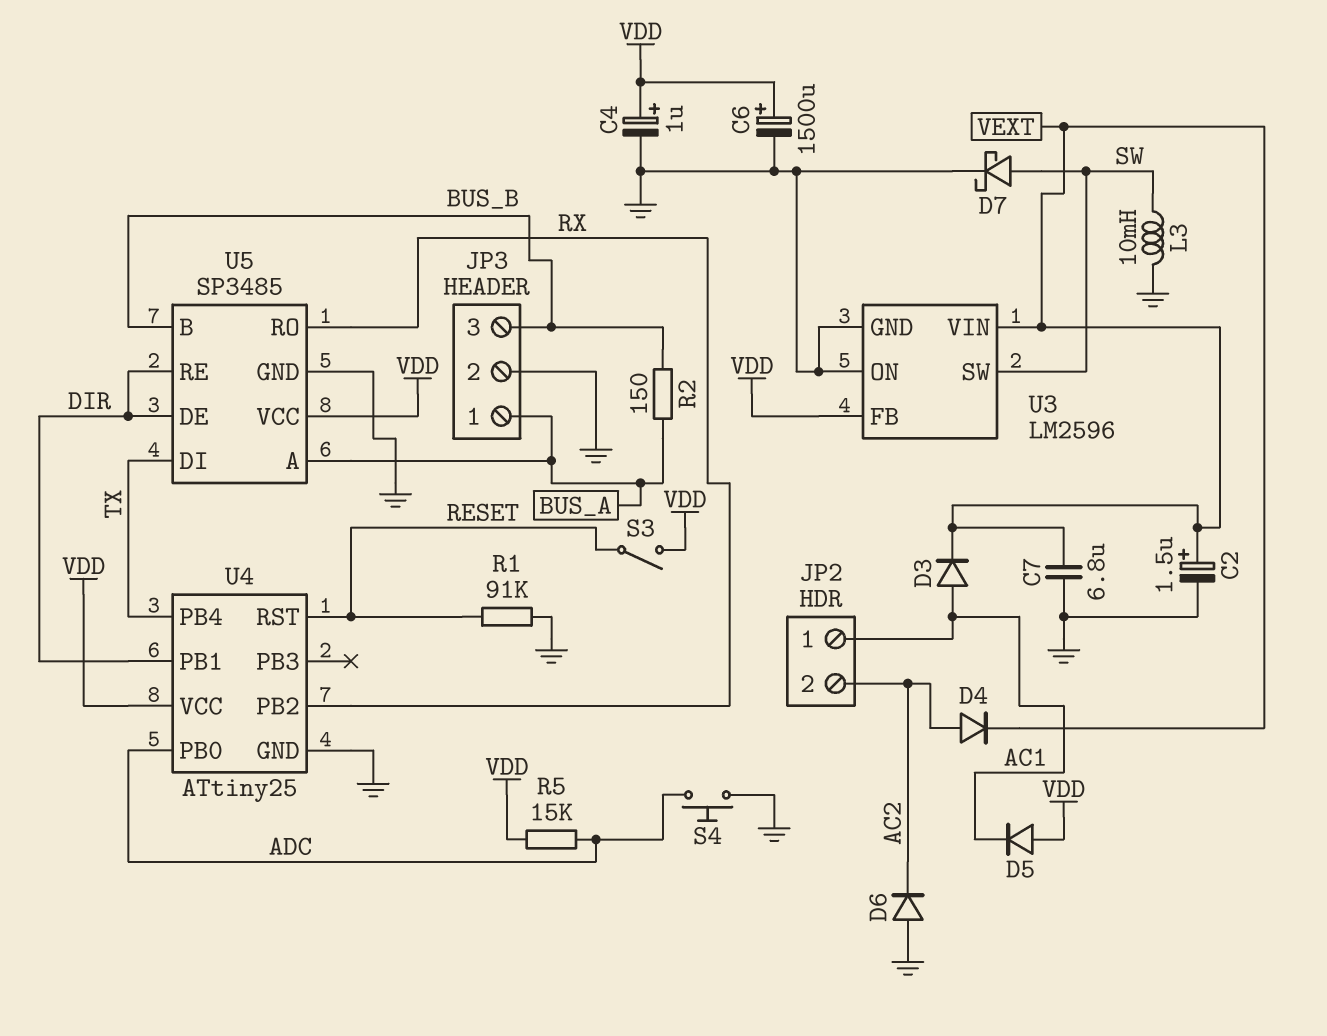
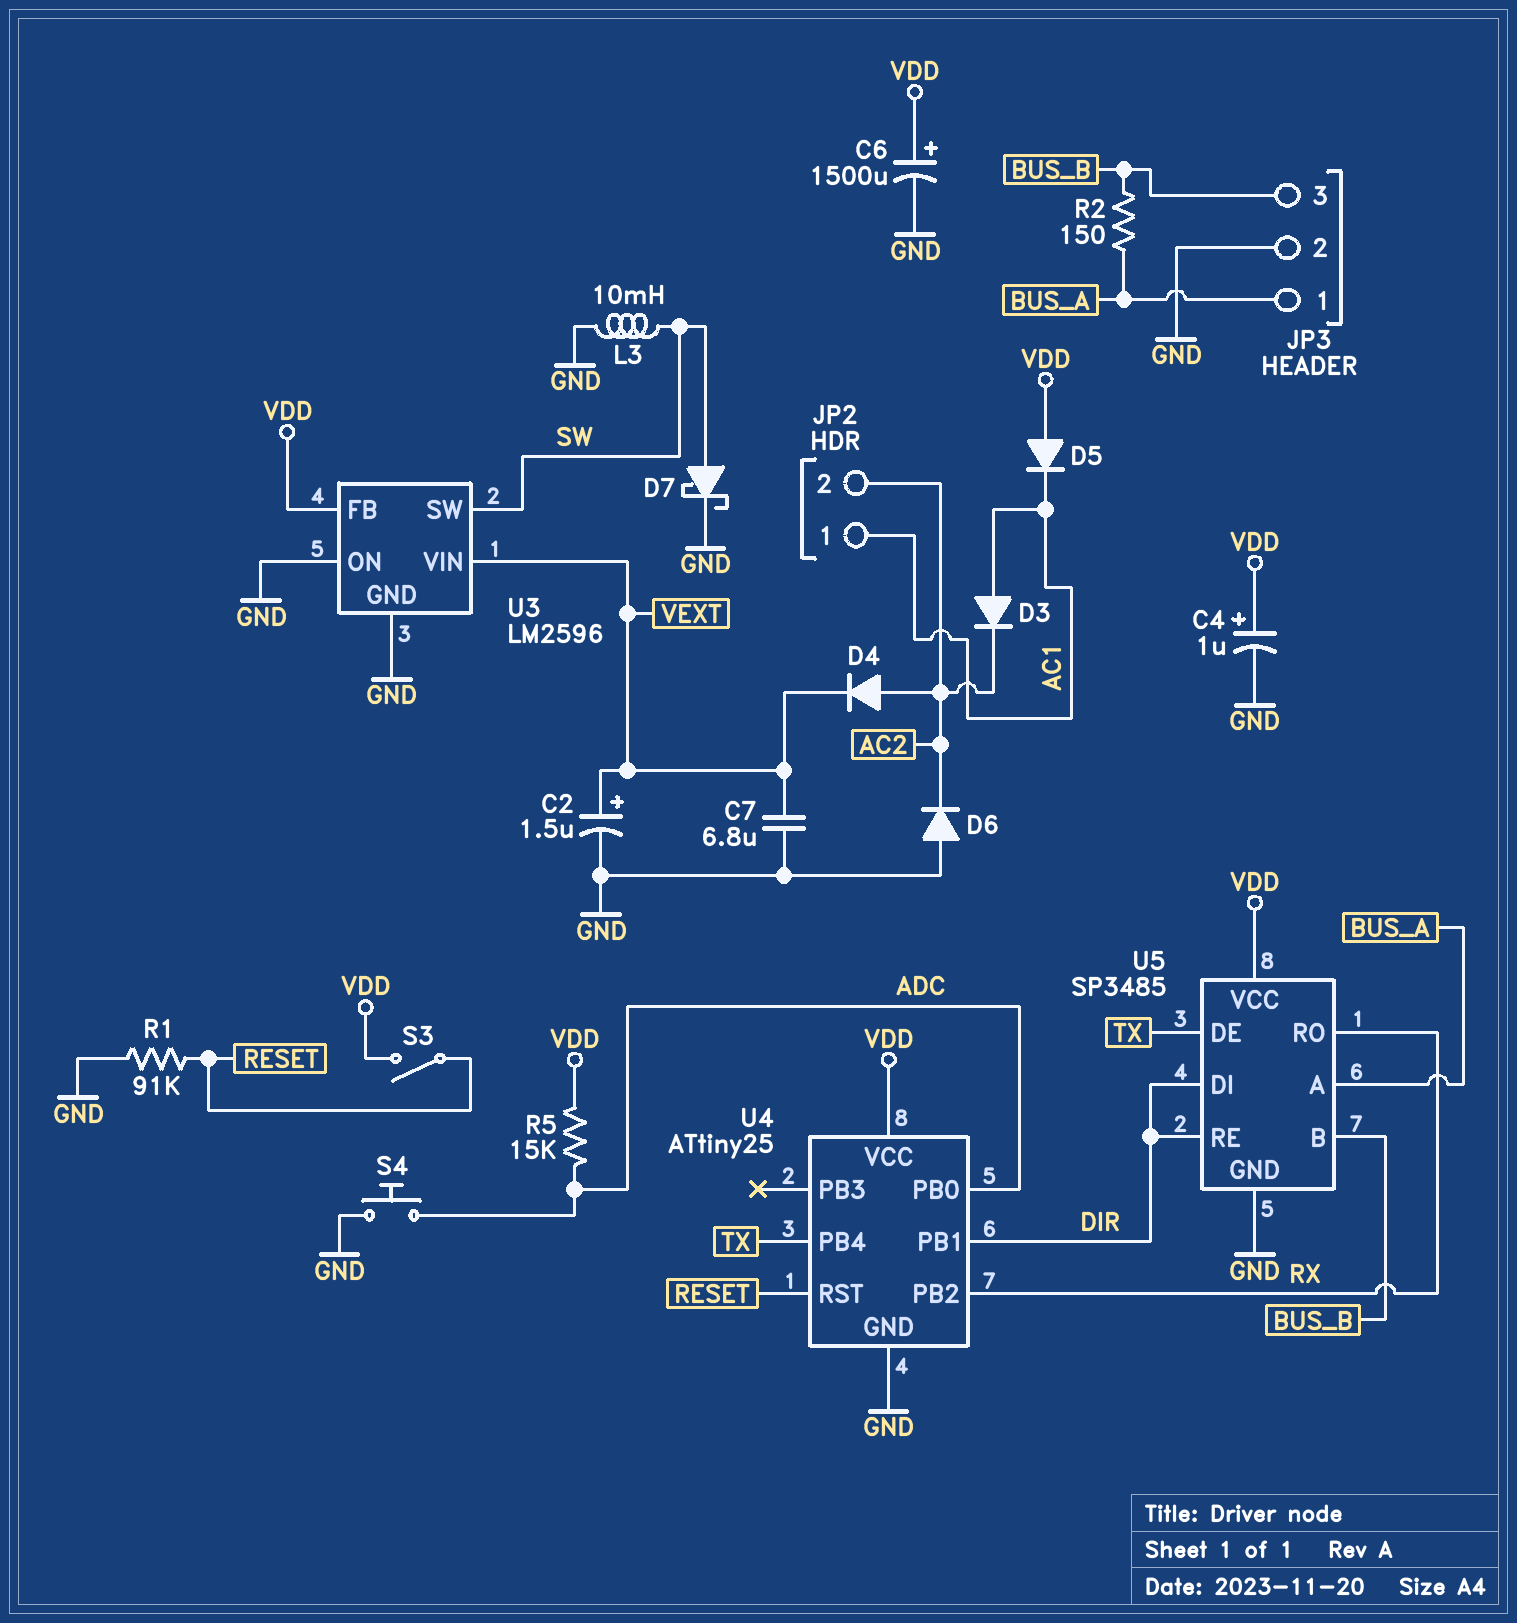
D3: diode (A AC1, K VEXT) -> diode (A AC1, K AC2)
U5 pin DE: DIR -> TX
U5 pin DI: TX -> DIR

